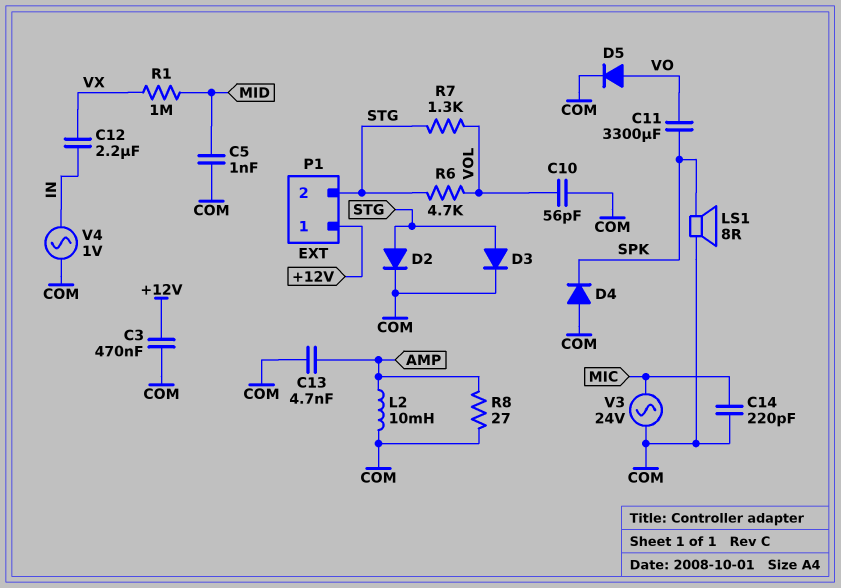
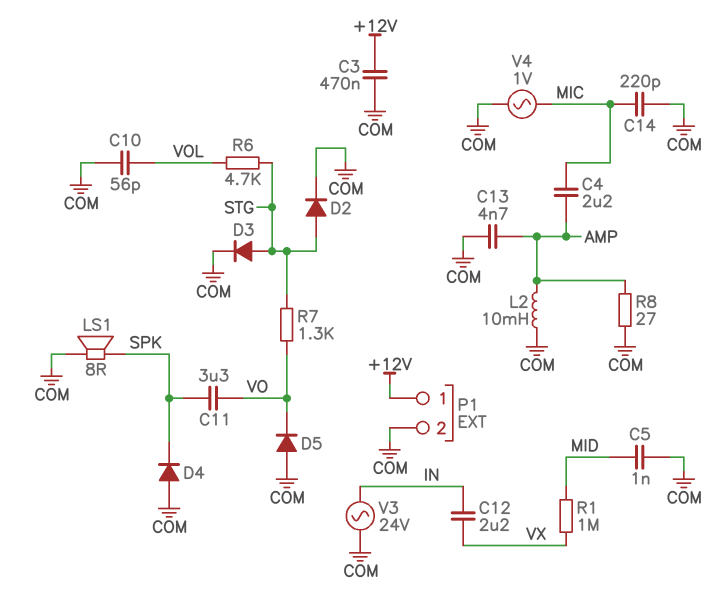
C4: none -> 2.2uF (AMP, MIC)
C11: 3300uF (SPK, VO) -> 3.3uF (SPK, VO)
D5: diode (A VO, K COM) -> diode (A COM, K VO)
P1 pin 2: STG -> COM
R7: 1.3k (STG, VOL) -> 1.3k (STG, VO)
V3: AC 24V (COM, MIC) -> AC 24V (COM, IN)
V4: AC 1V (COM, IN) -> AC 1V (COM, MIC)

